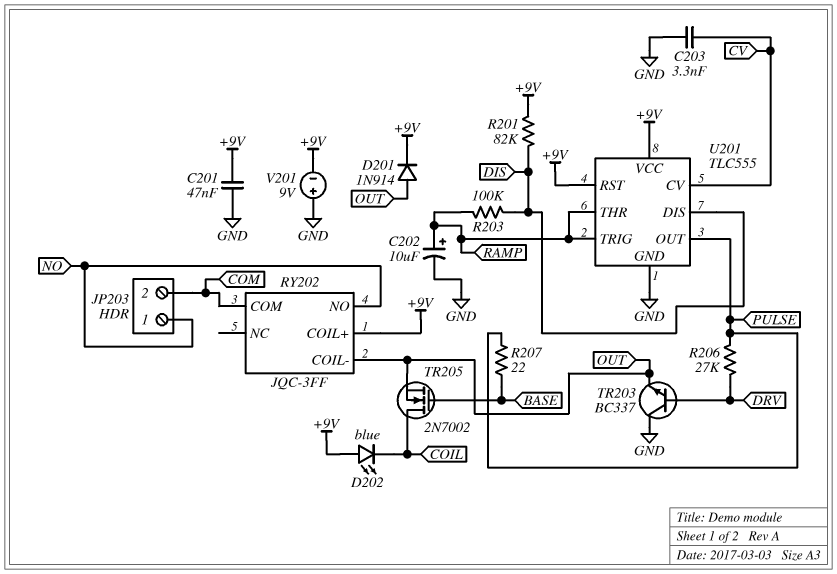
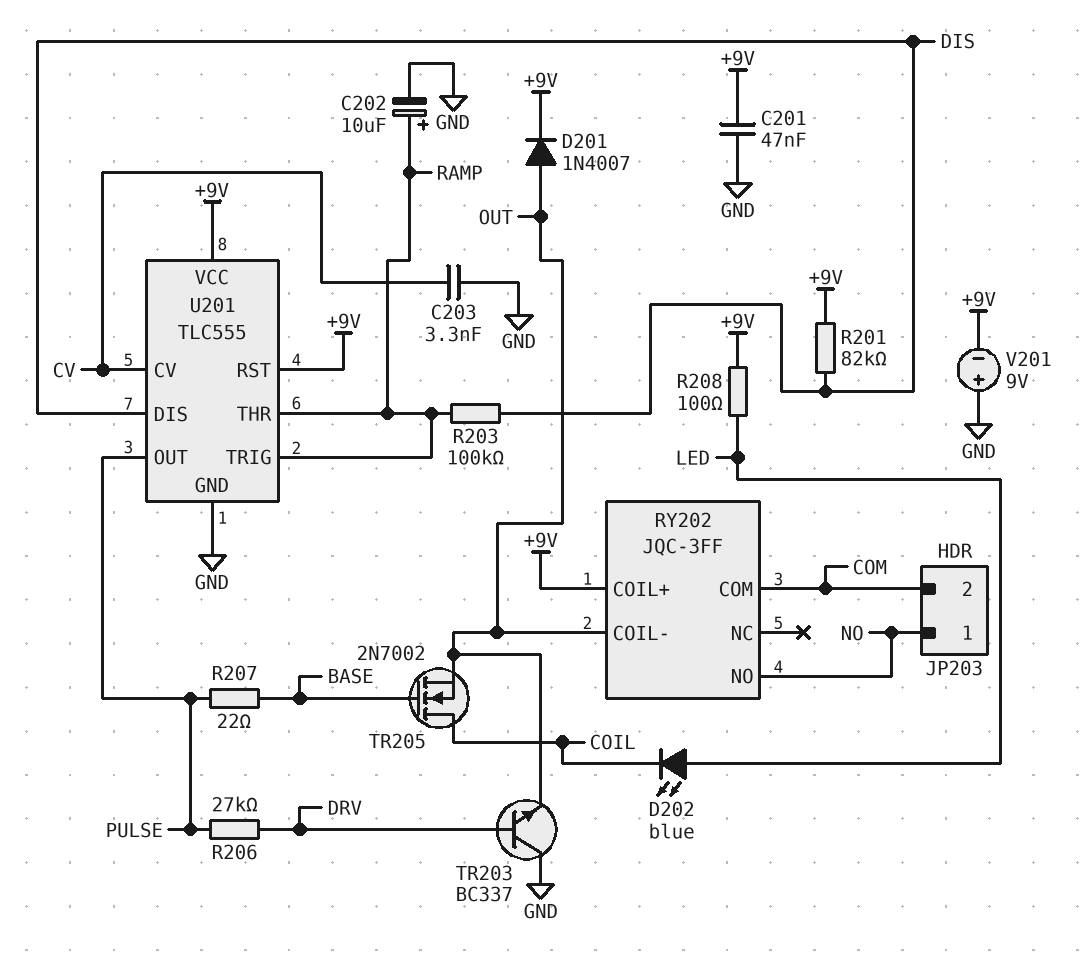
D201: diode 1N914 (A OUT, K +9V) -> diode 1N4007 (A OUT, K +9V)
D202: LED blue (A +9V, K COIL) -> LED blue (A LED, K COIL)
R208: none -> 100 (+9V, LED)

